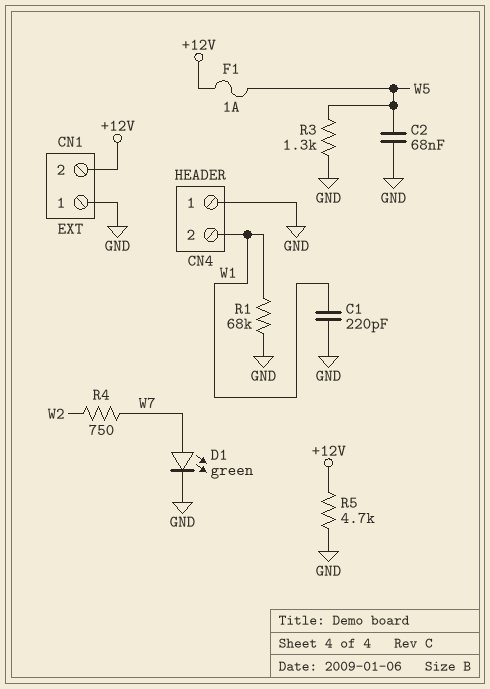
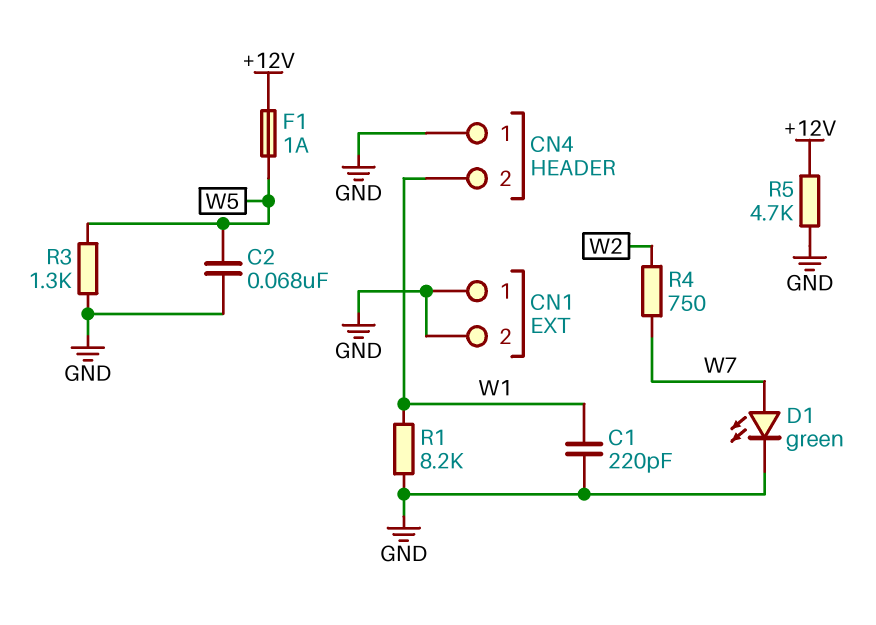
CN1 pin 2: +12V -> GND
R1: 68k (GND, W1) -> 8.2k (GND, W1)

